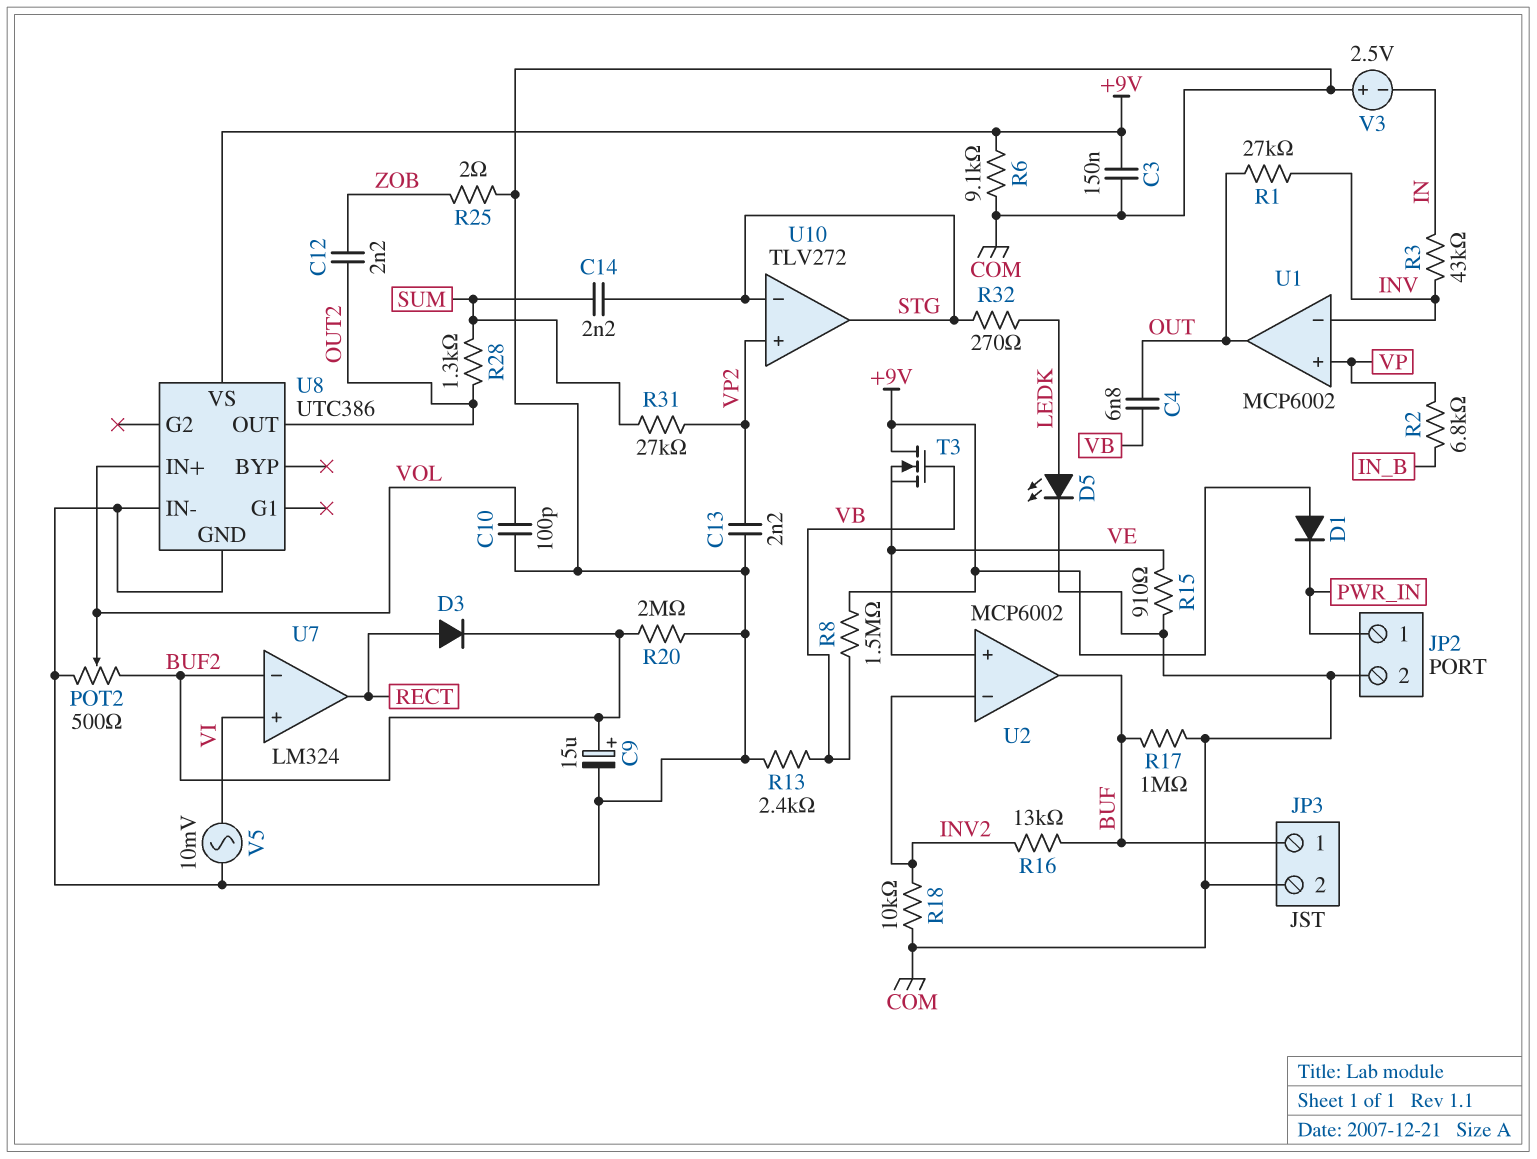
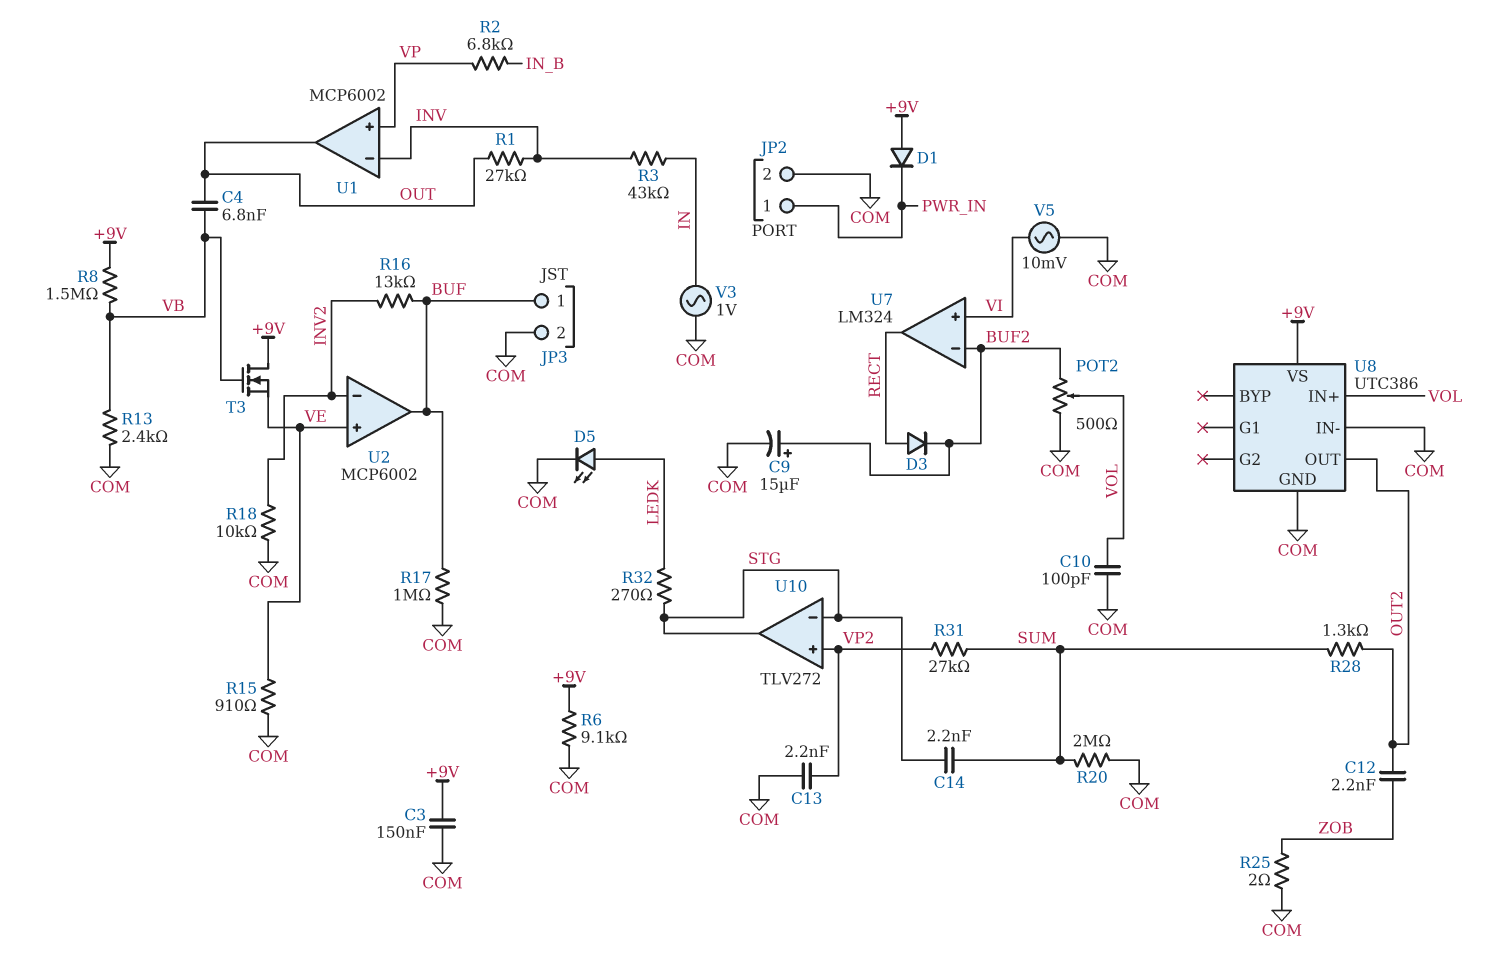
R20: 2M (BUF2, COM) -> 2M (COM, SUM)
V3: 2.5V (plus COM, minus IN) -> AC 1V (COM, IN)

